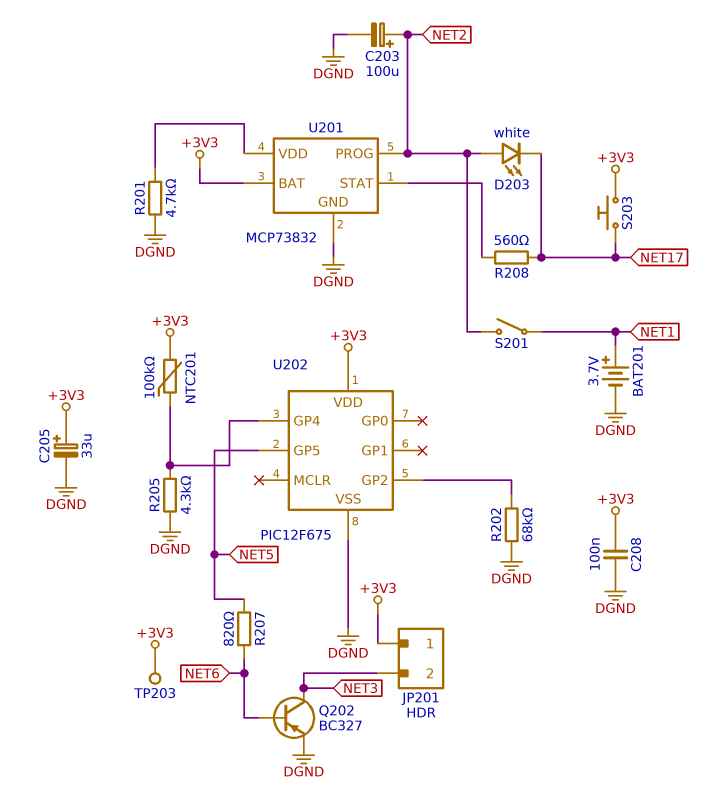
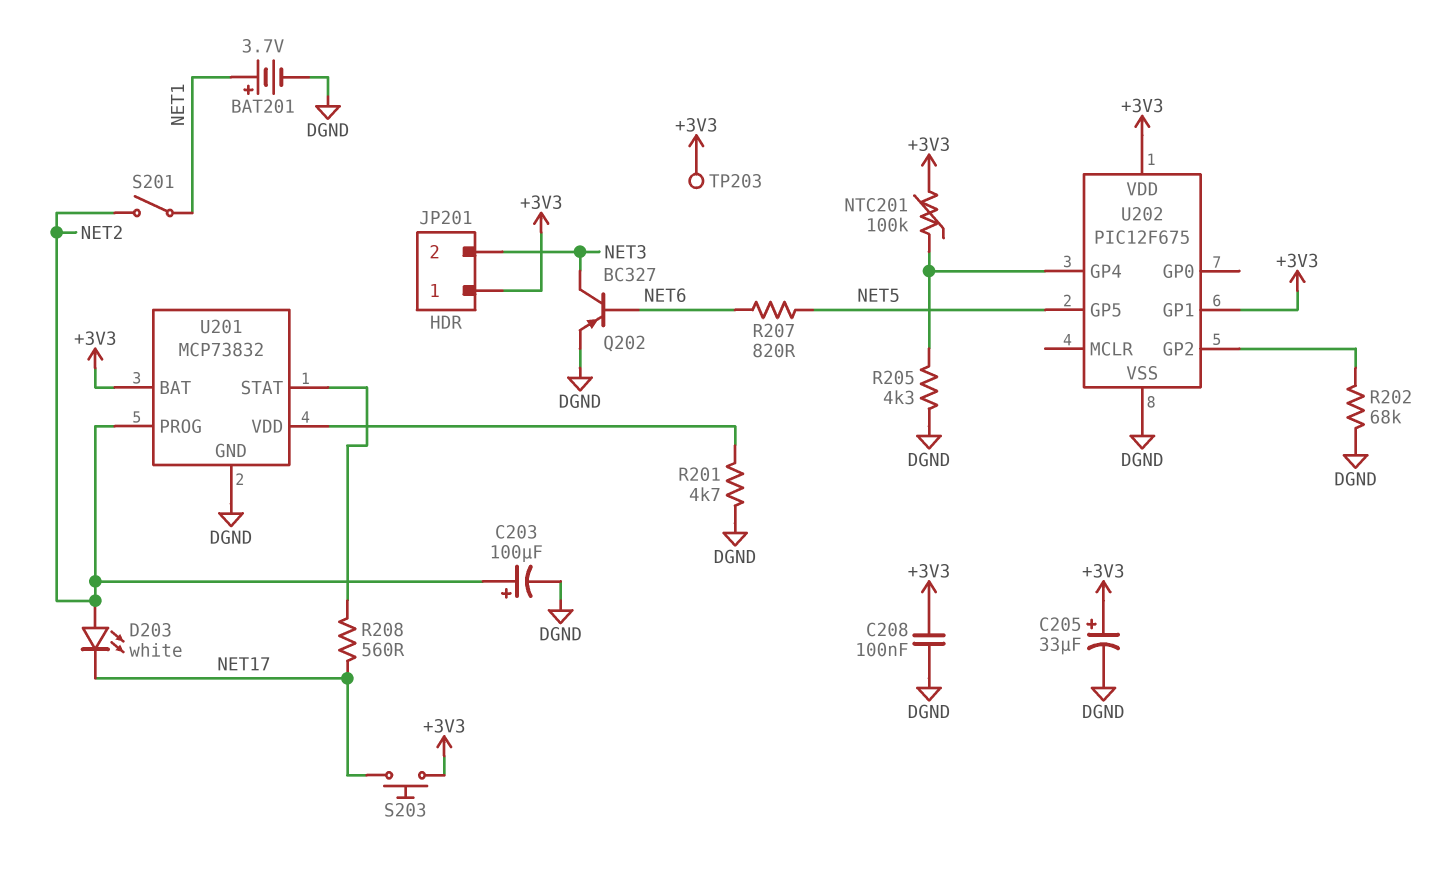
U202 pin GP1: none -> +3V3

